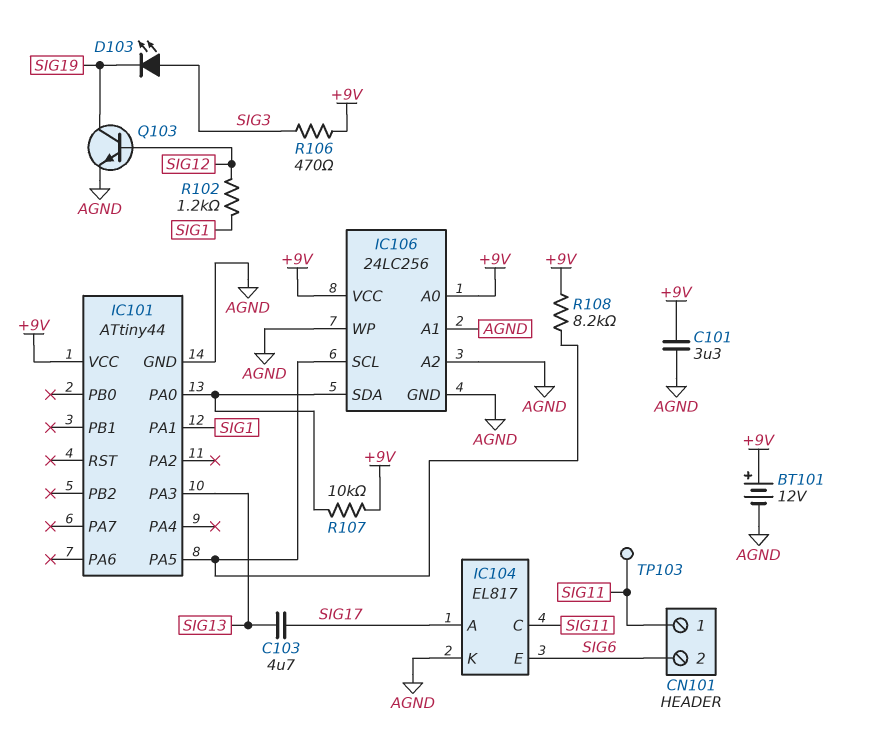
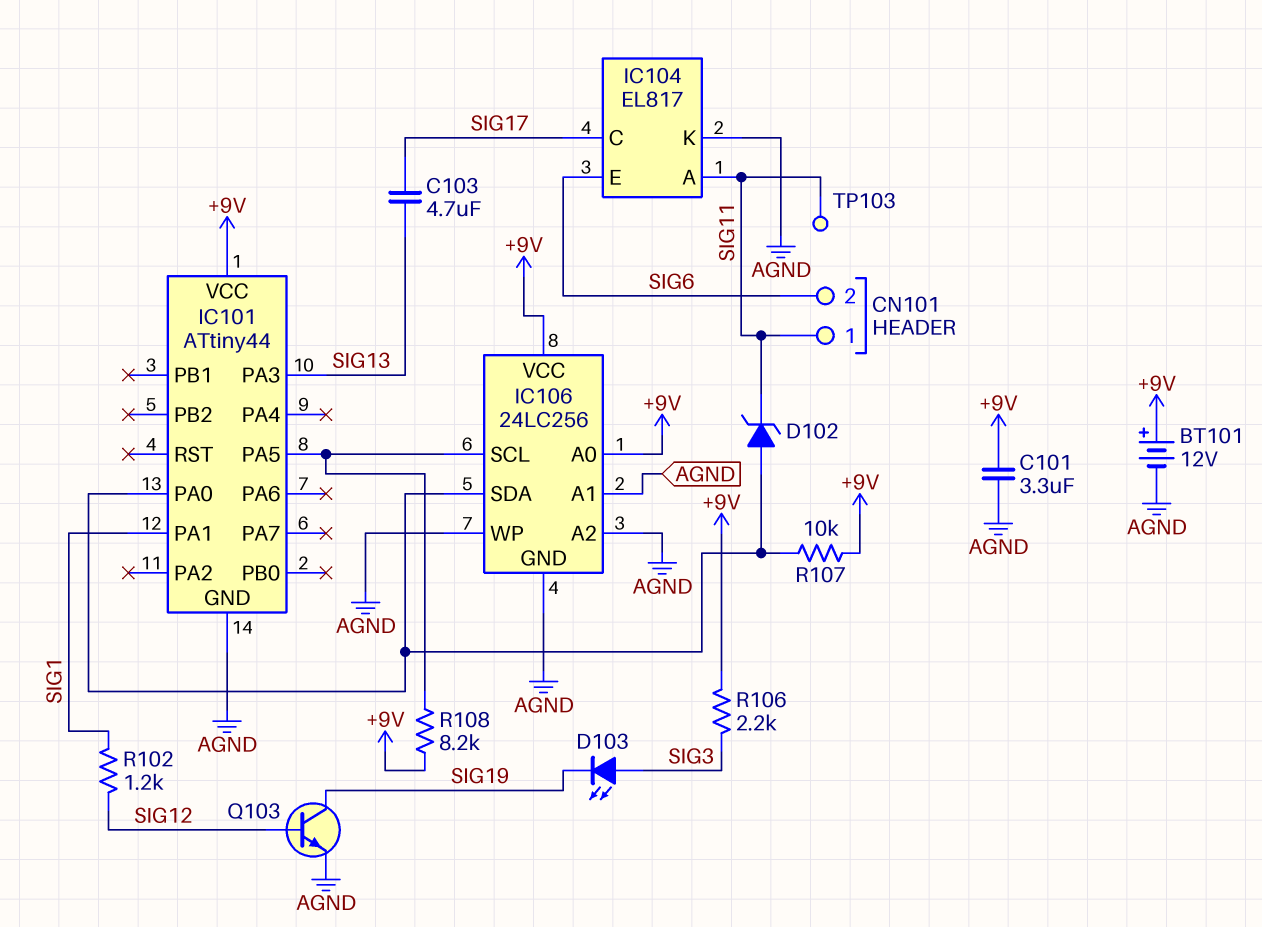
D102: none -> zener (A IC101/PA0, K SIG11)
IC104 pin A: SIG17 -> SIG11
IC104 pin C: SIG11 -> SIG17
R106: 470 (+9V, SIG3) -> 2.2k (+9V, SIG3)

